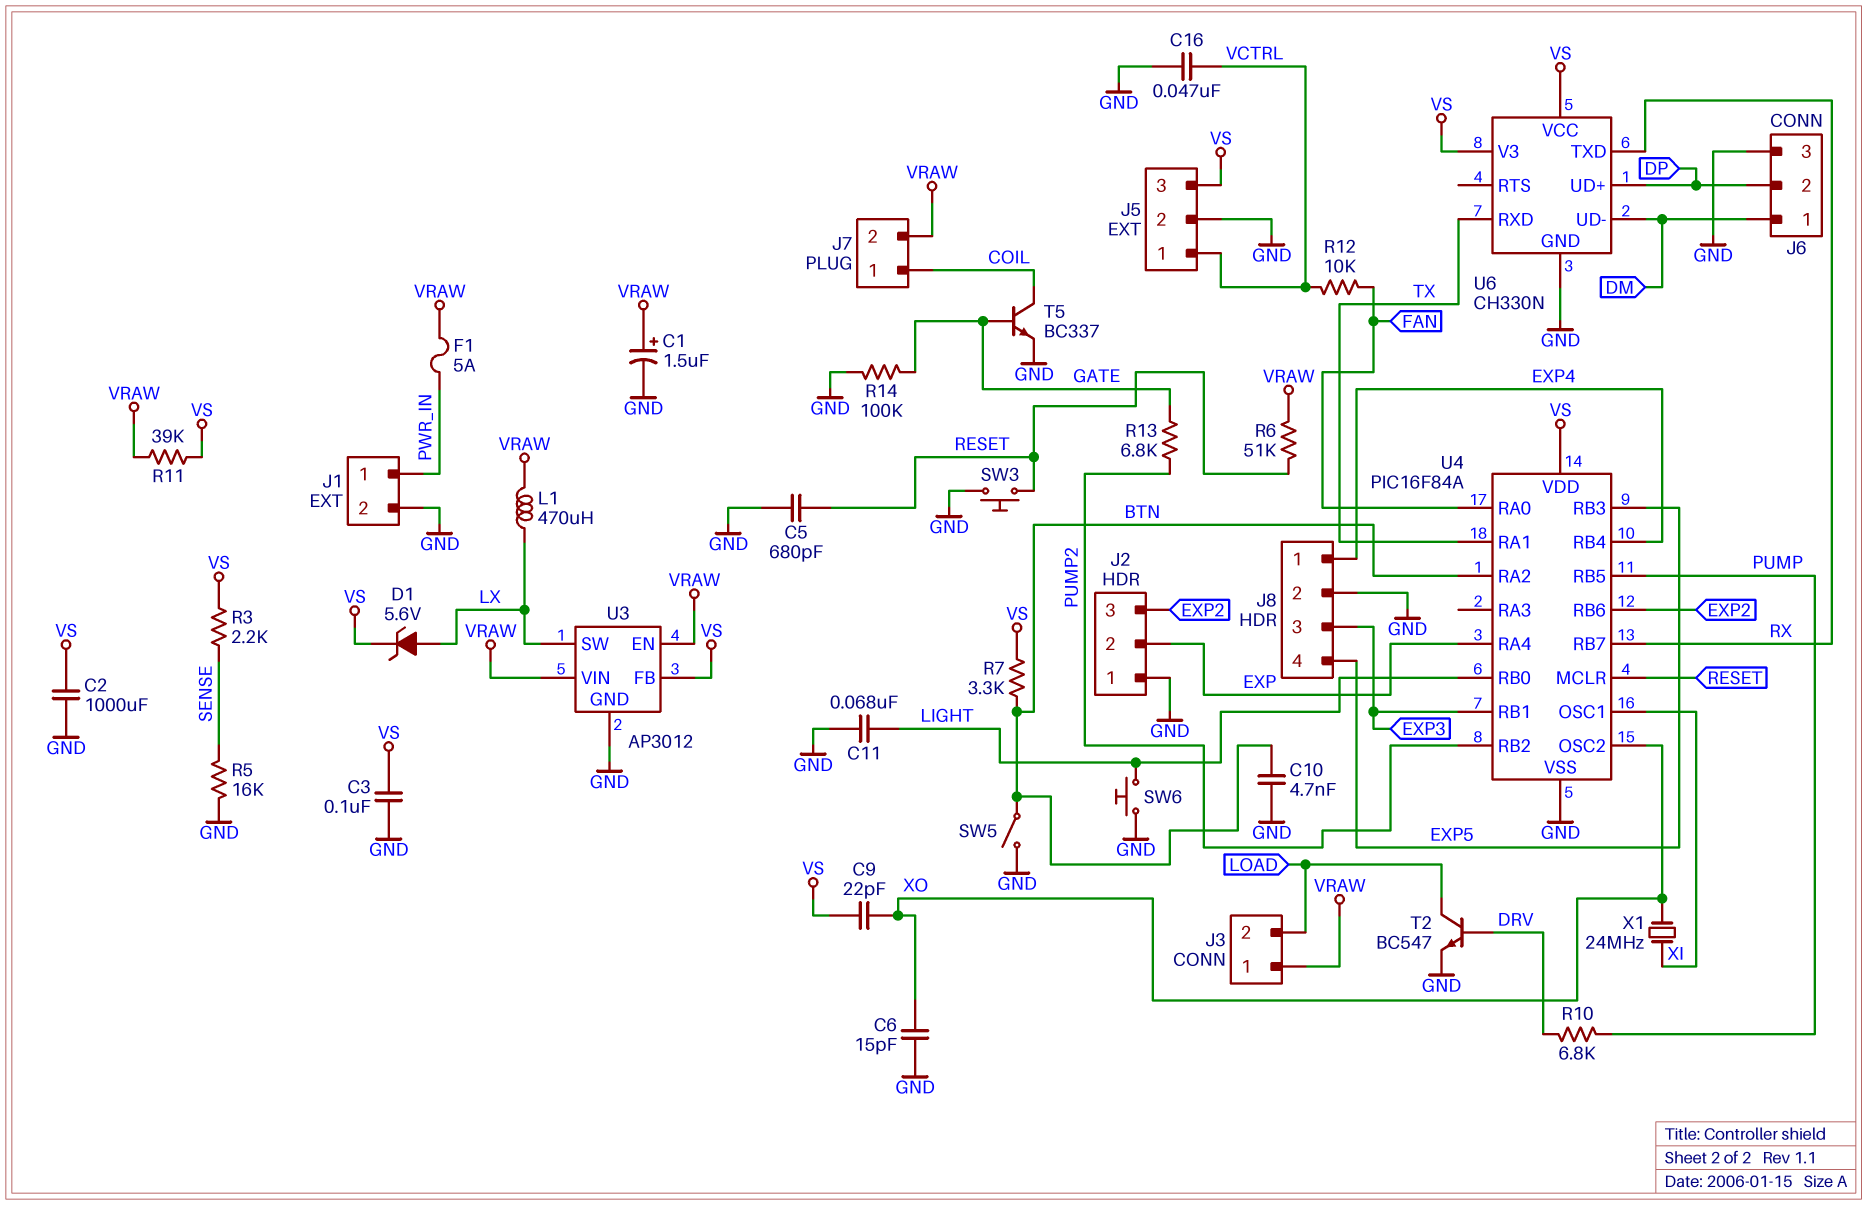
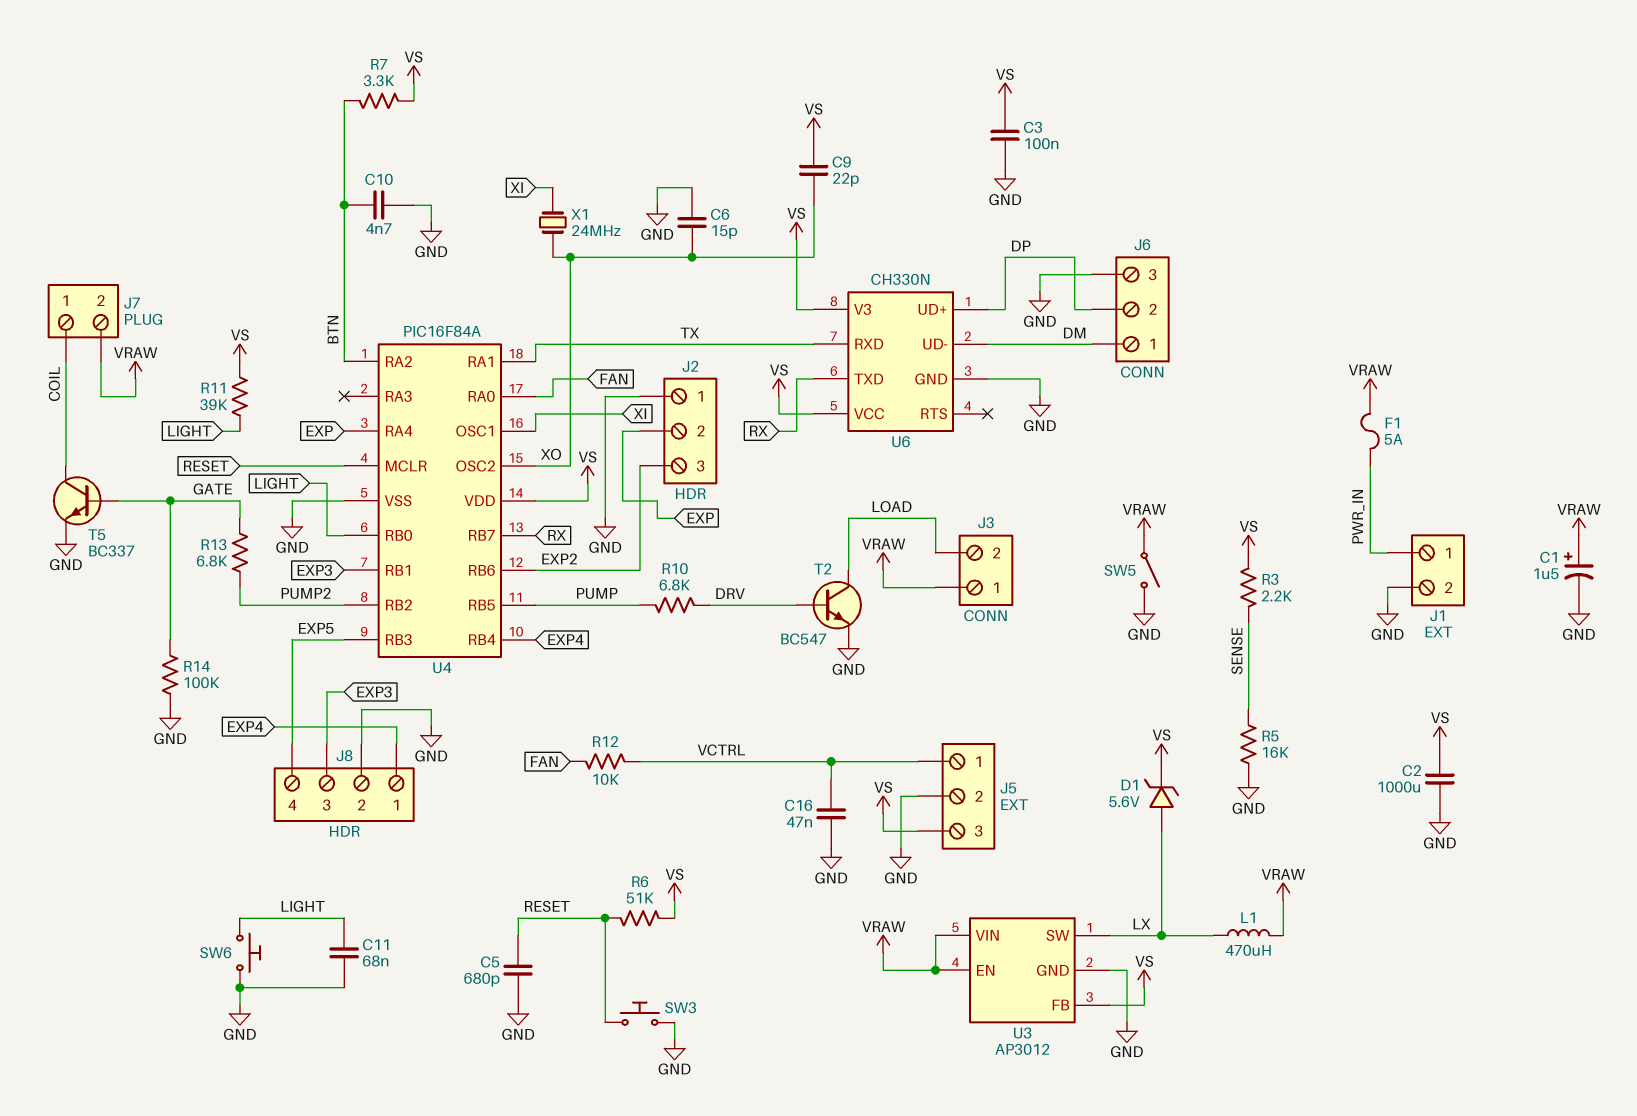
R6: 51k (RESET, VRAW) -> 51k (RESET, VS)
R11: 39k (VRAW, VS) -> 39k (LIGHT, VS)
SW5: switch (BTN, GND) -> switch (GND, VRAW)

